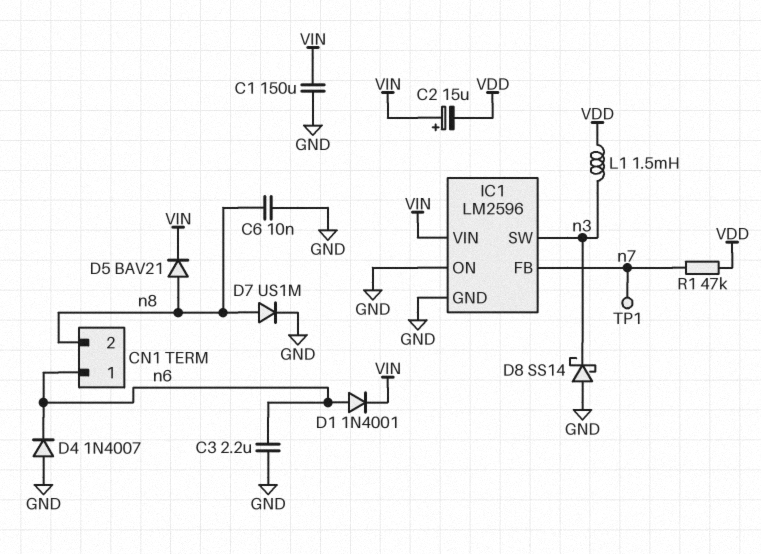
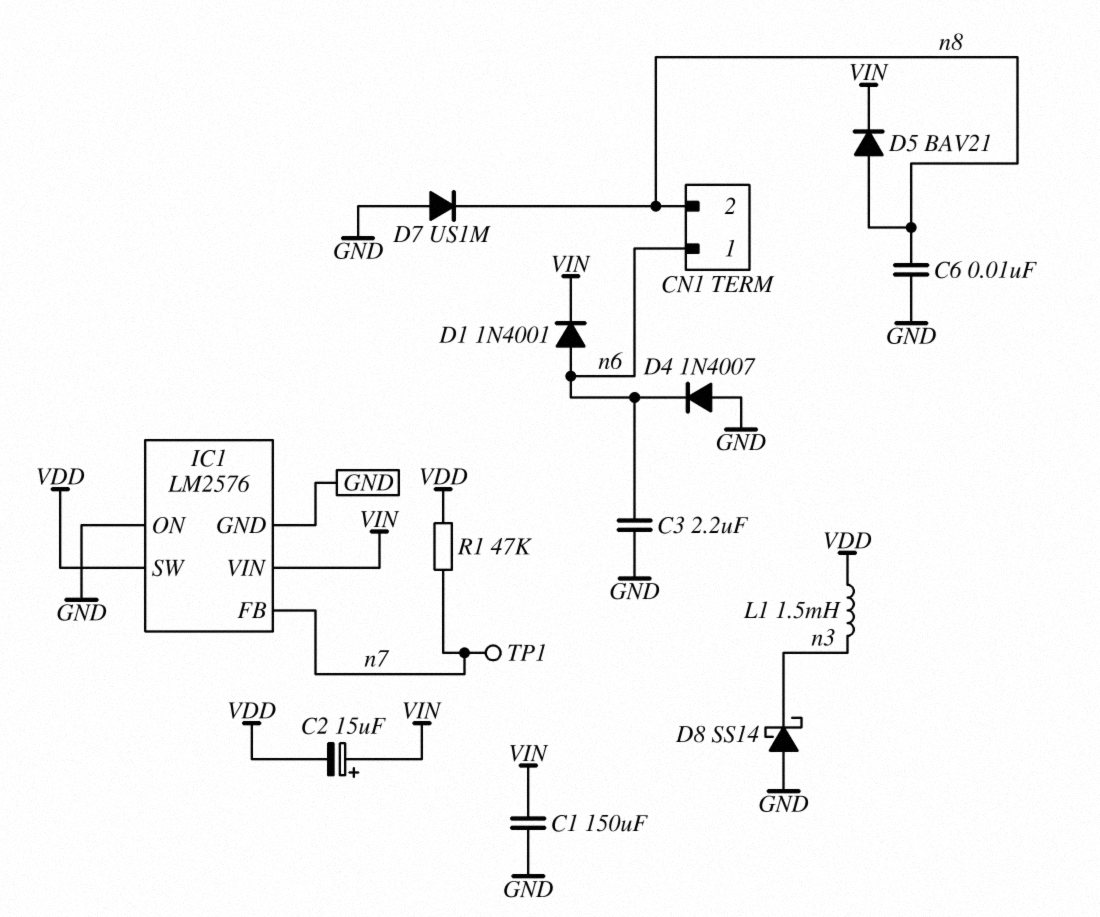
D7: diode US1M (A n8, K GND) -> diode US1M (A GND, K n8)
IC1: LM2596 -> LM2576
IC1 pin SW: n3 -> VDD

